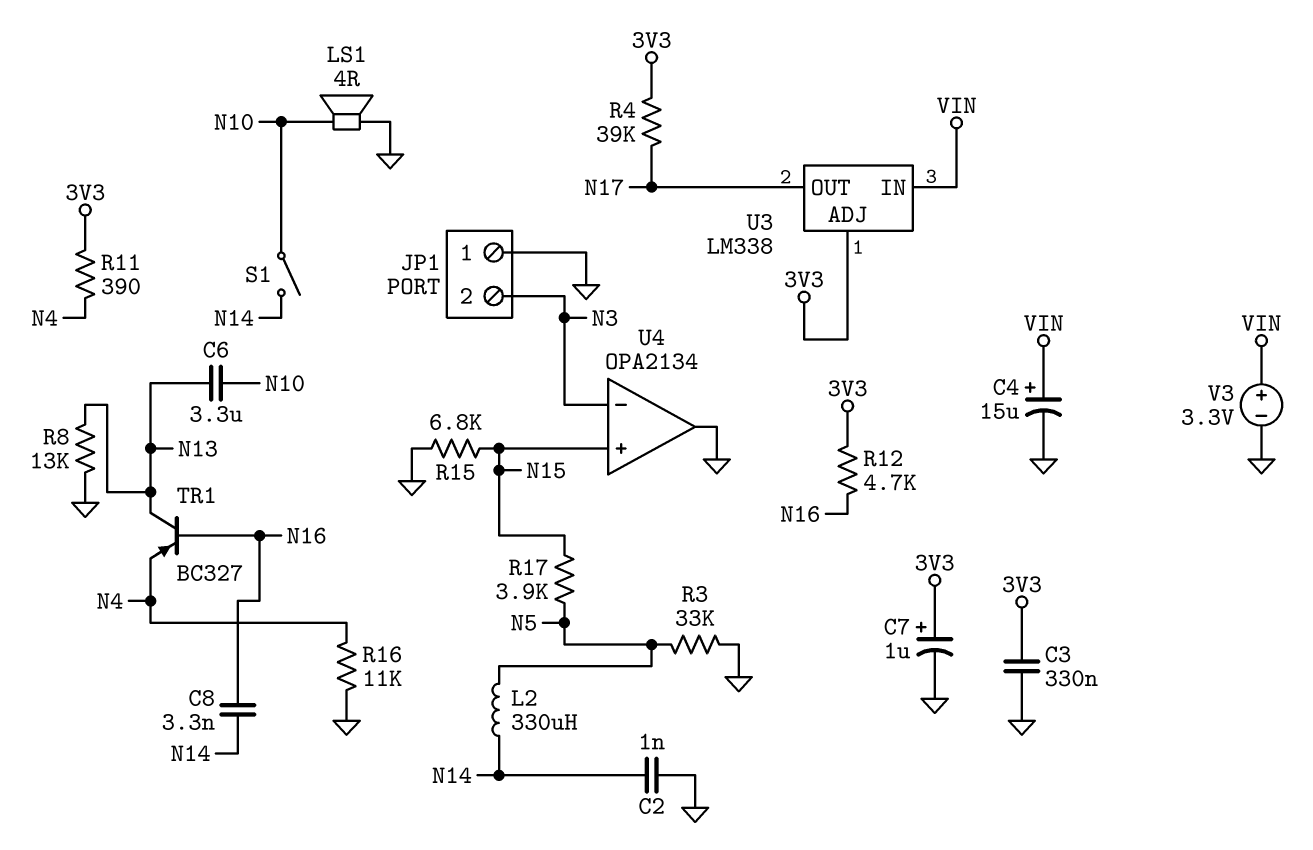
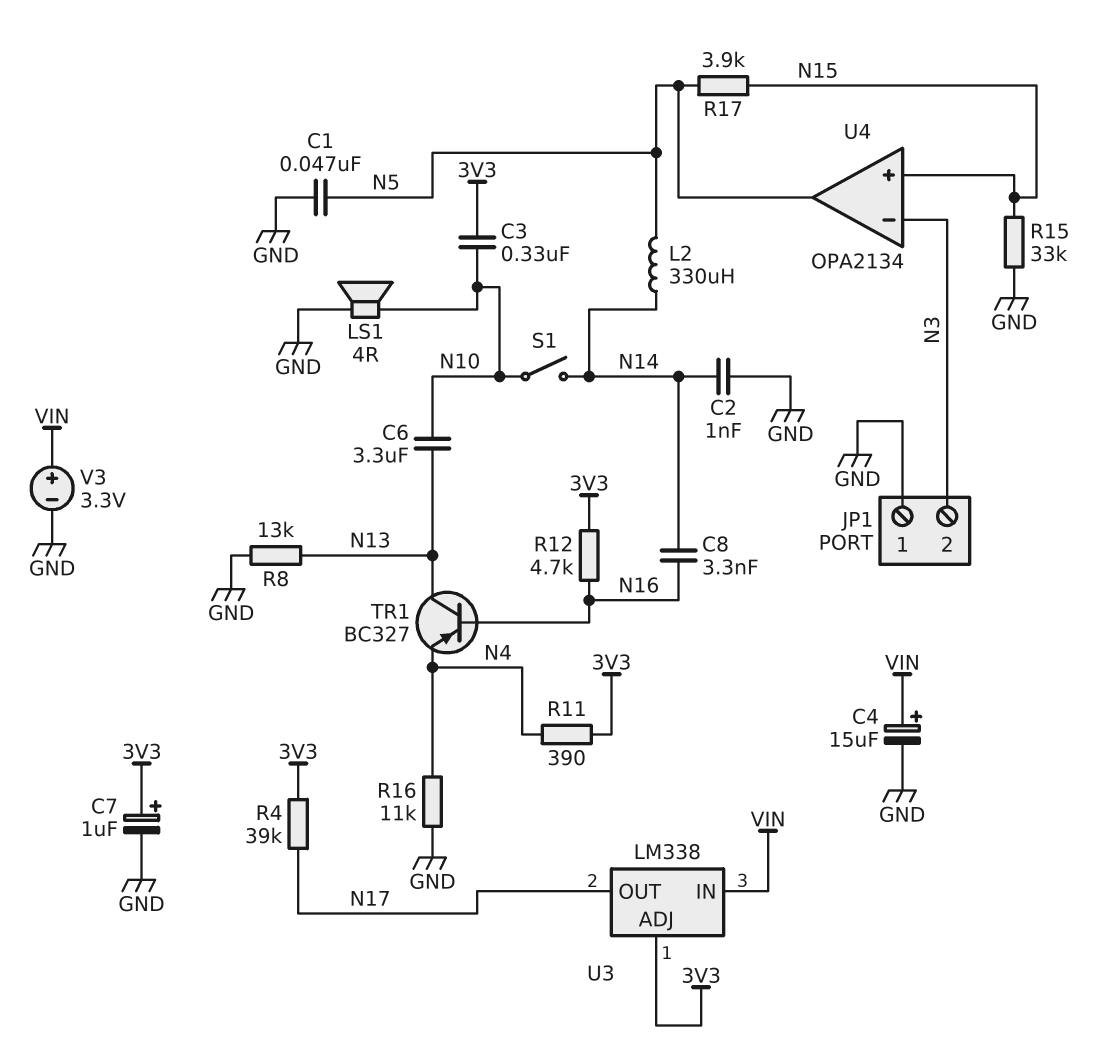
C1: none -> 47nF (GND, N5)
C3: 330nF (3V3, GND) -> 330nF (3V3, N10)
R3: 33k (GND, N5) -> none
R15: 6.8k (GND, N15) -> 33k (GND, N15)
U4 pin out: GND -> N5

